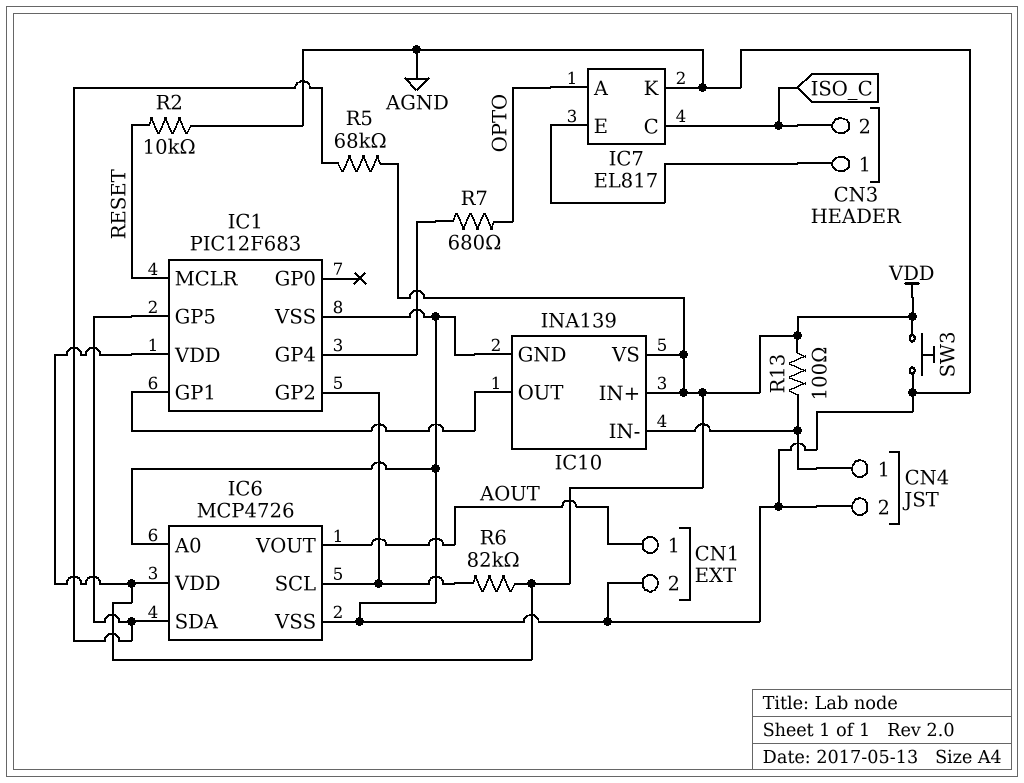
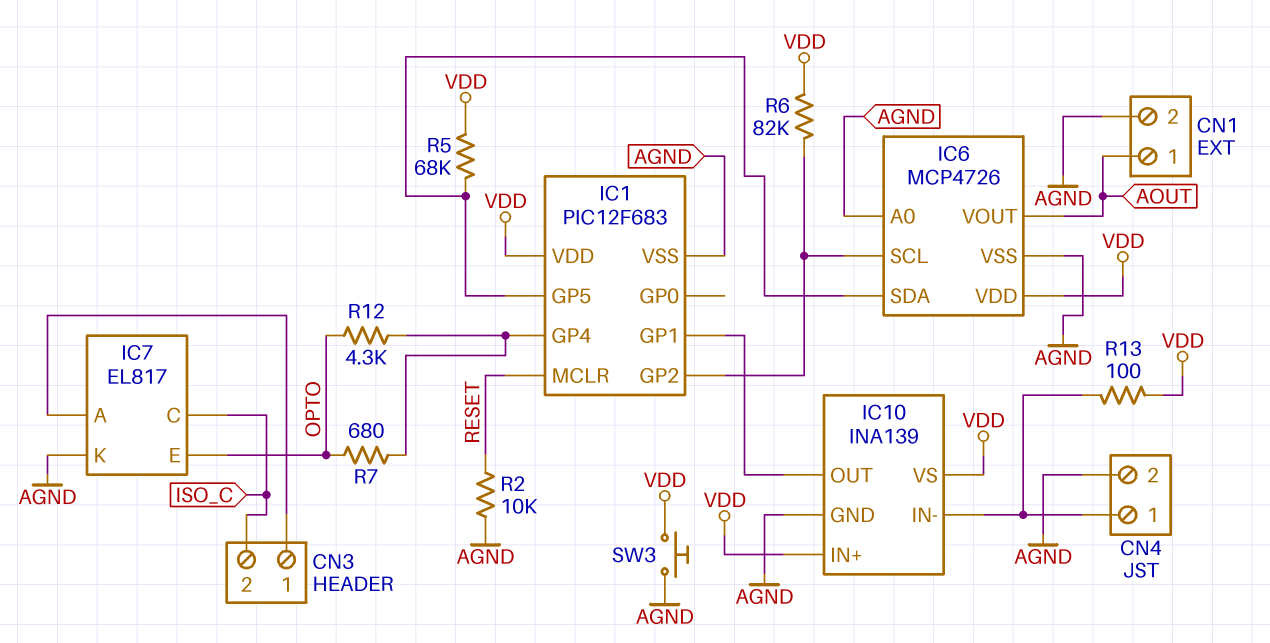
IC7 pin A: OPTO -> CN3/1
IC7 pin E: CN3/1 -> OPTO
R12: none -> 4.3k (IC1/GP4, OPTO)

